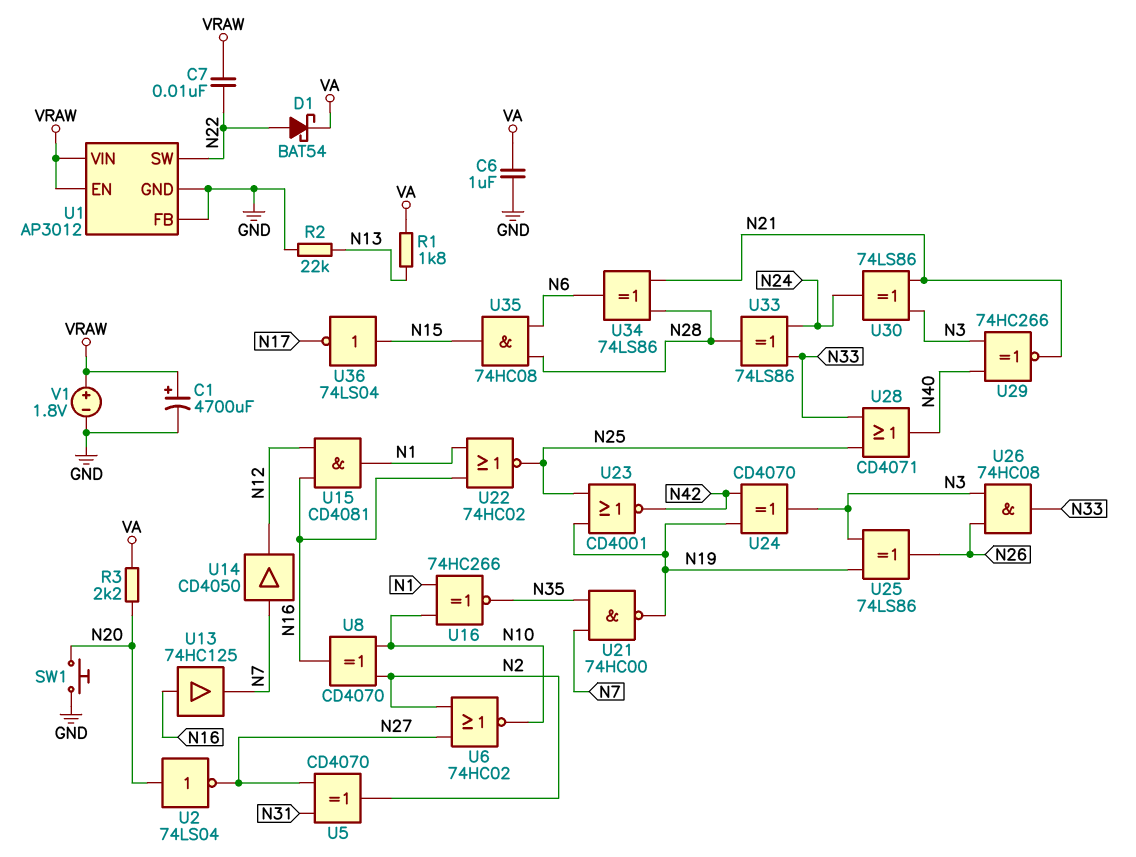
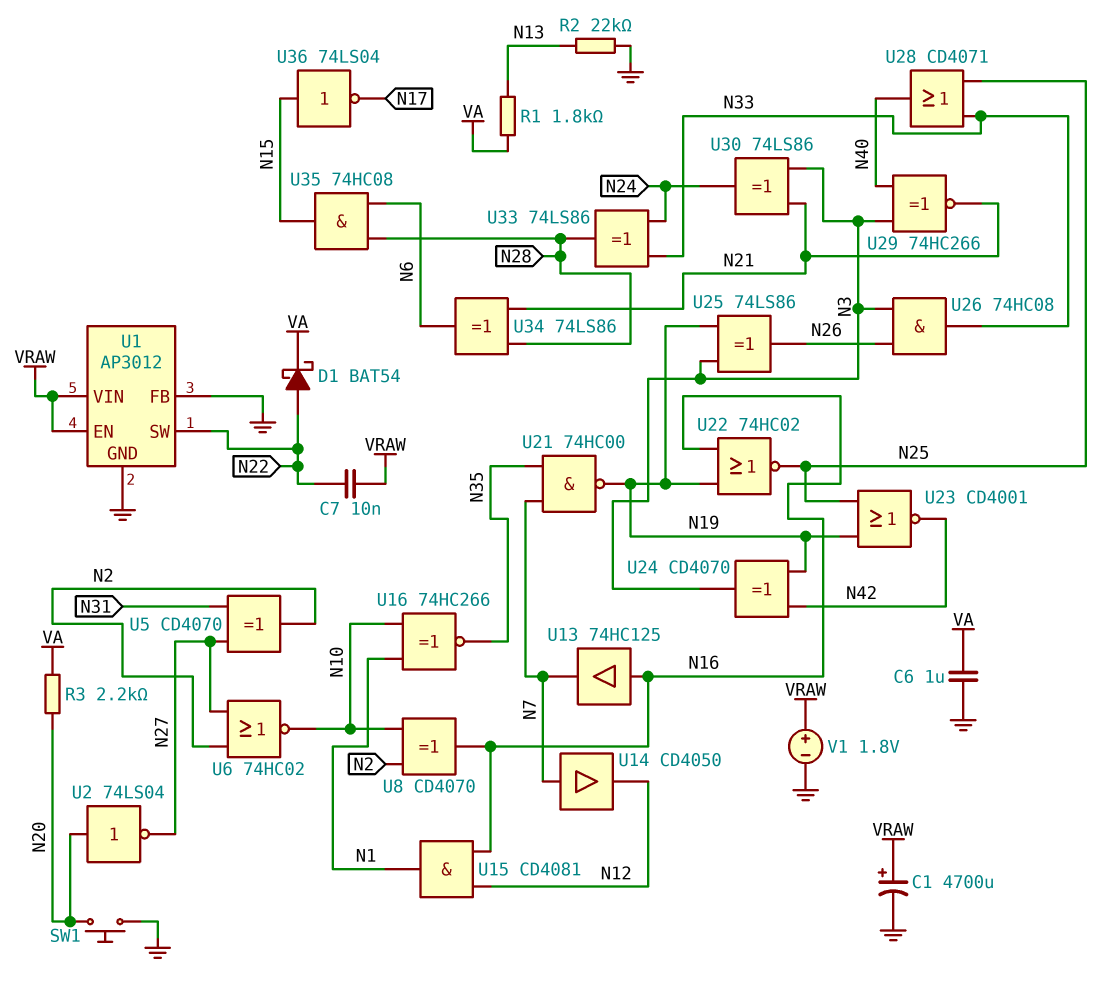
U22: NOR 74HC02 (in N1, in N16, out N25) -> NOR 74HC02 (in N16, in N19, out N25)

